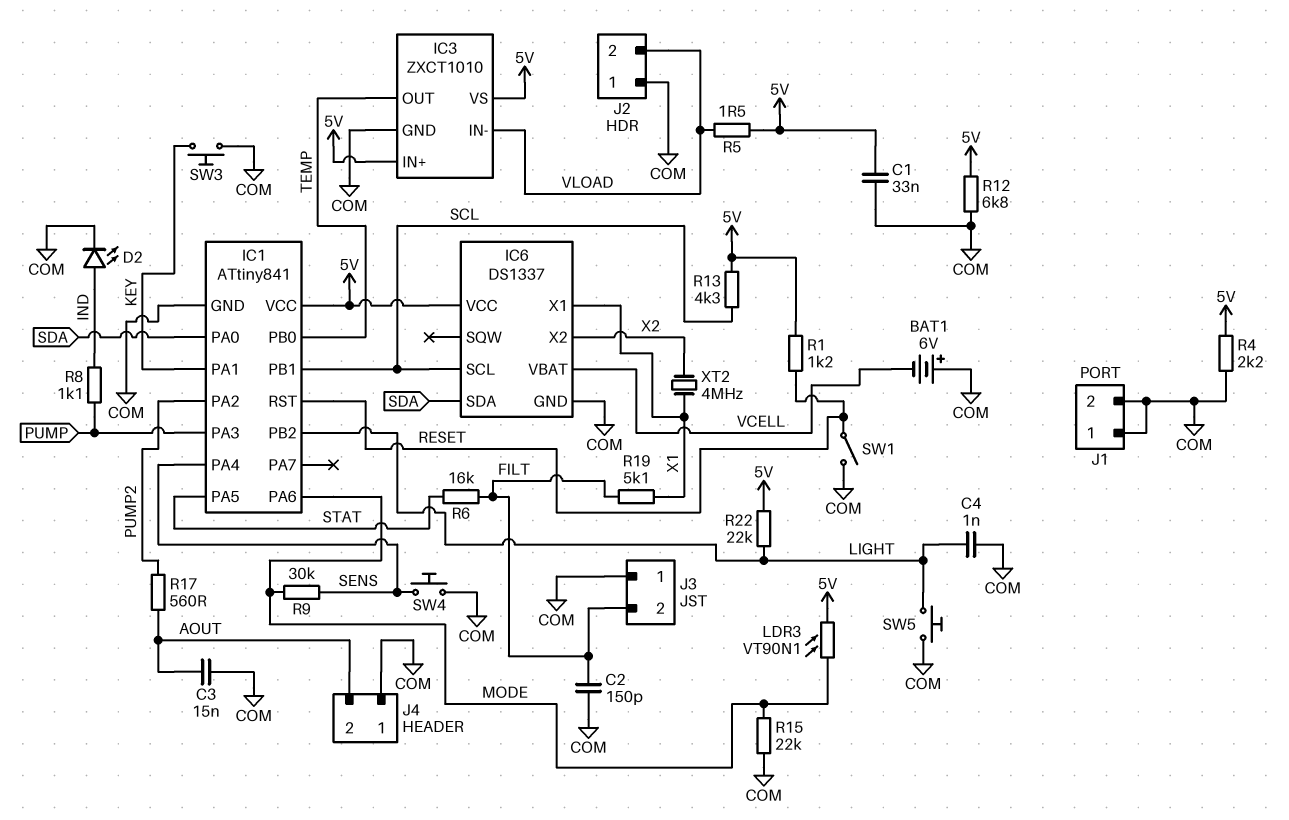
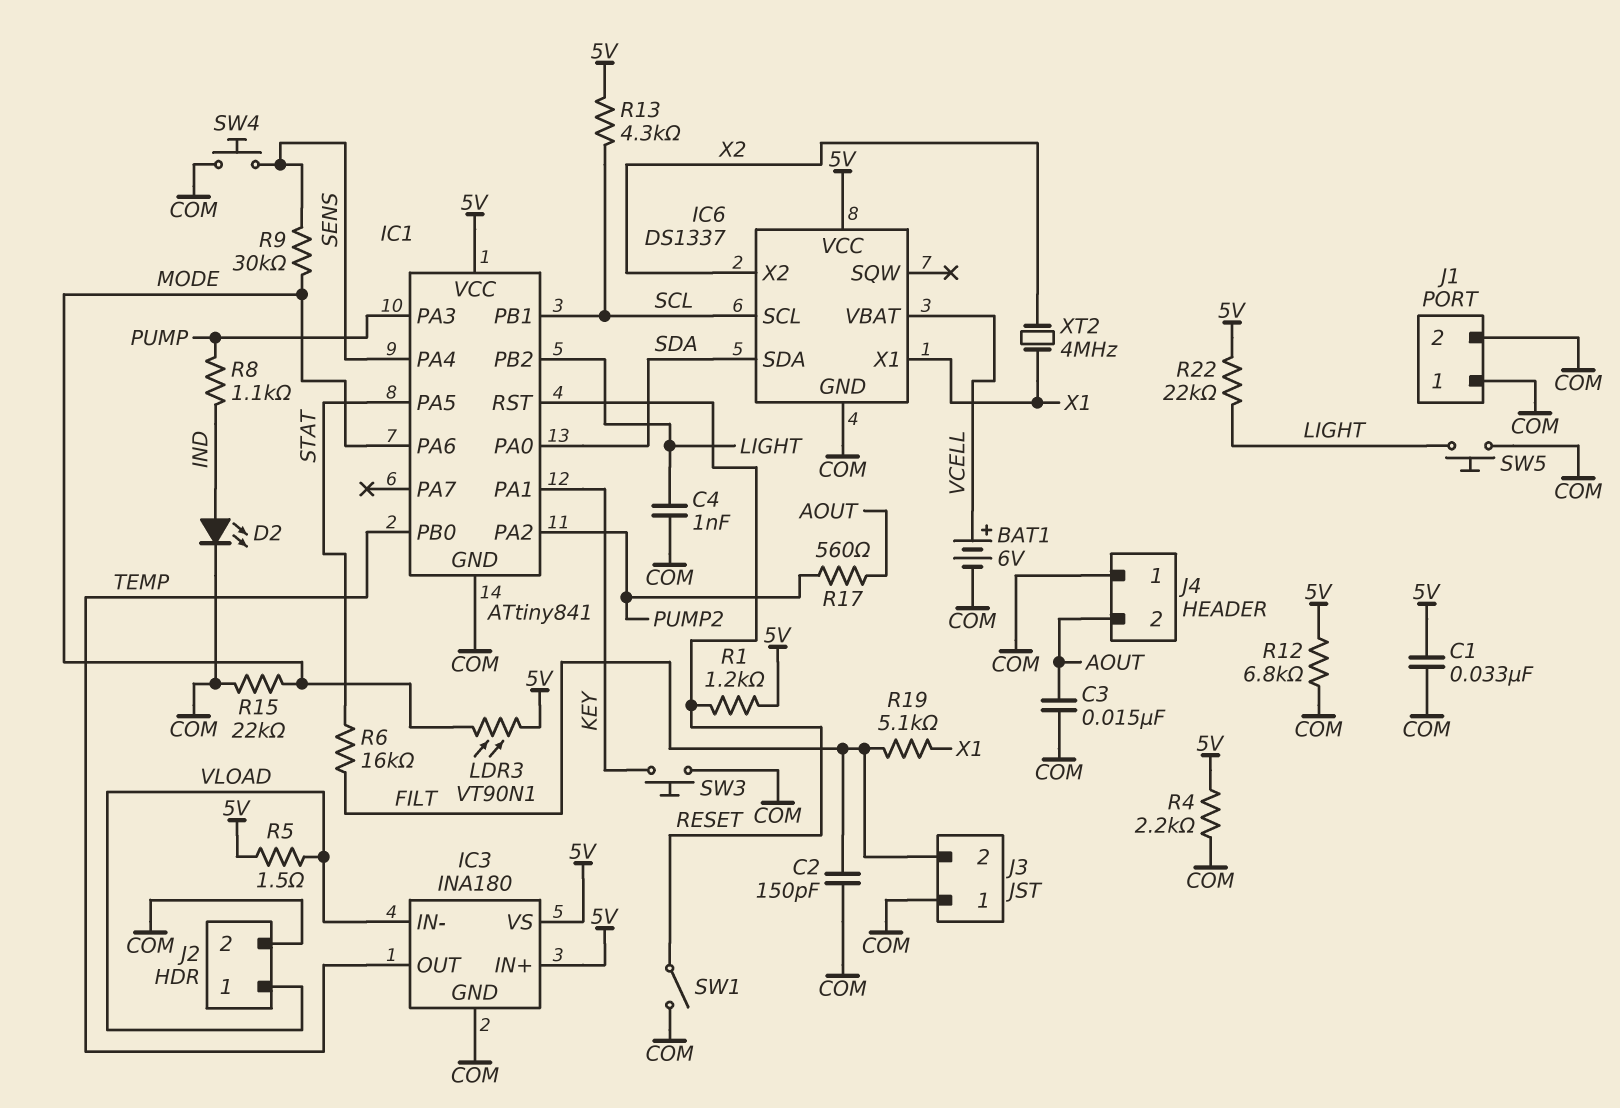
BAT1: 6V (plus COM, minus VCELL) -> 6V (plus VCELL, minus COM)
IC3: ZXCT1010 -> INA180
J2 pin 1: COM -> VLOAD
J2 pin 2: VLOAD -> COM

